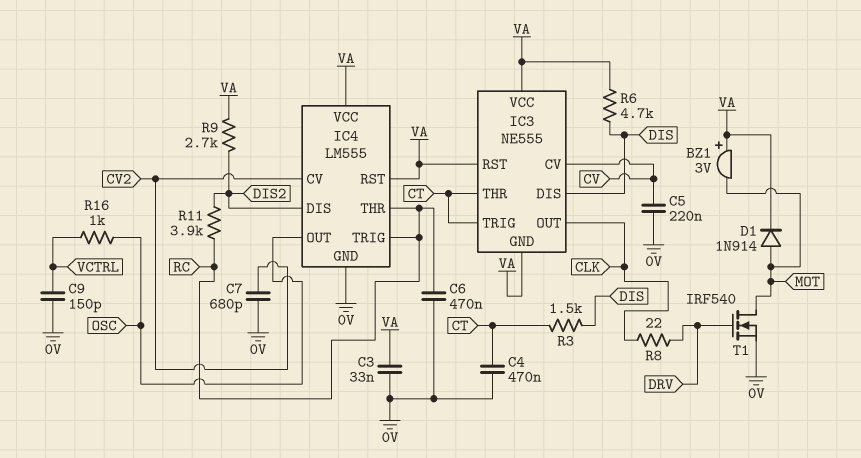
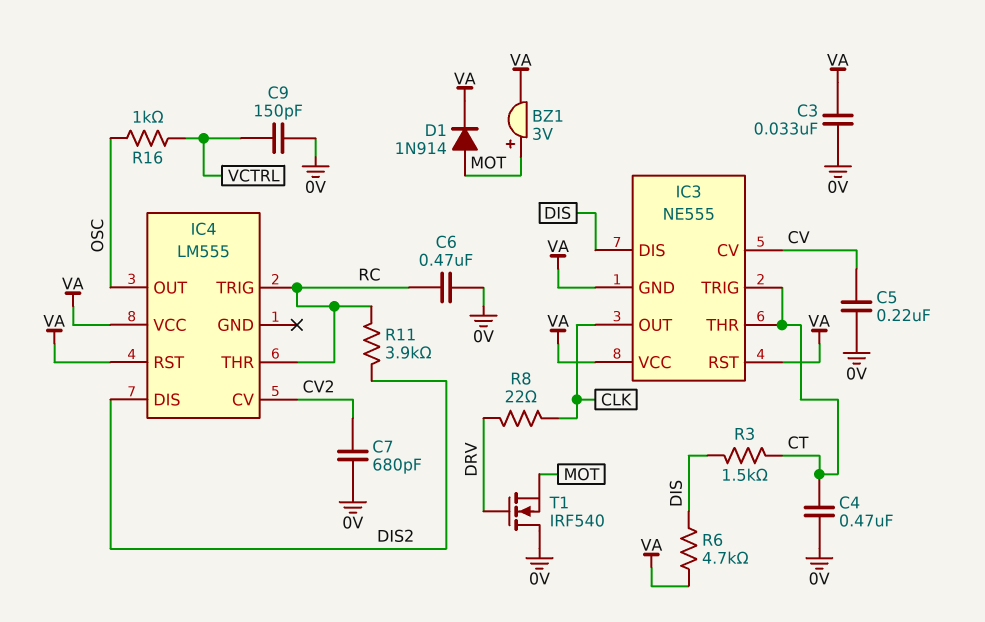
BZ1: buzzer 3V (plus VA, minus MOT) -> buzzer 3V (plus MOT, minus VA)
IC4 pin GND: 0V -> none
R9: 2.7k (DIS2, VA) -> none
T1: NMOS IRF540 (G DRV, D MOT, S 0V) -> NMOS IRF540 (G DRV, D 0V, S MOT)

